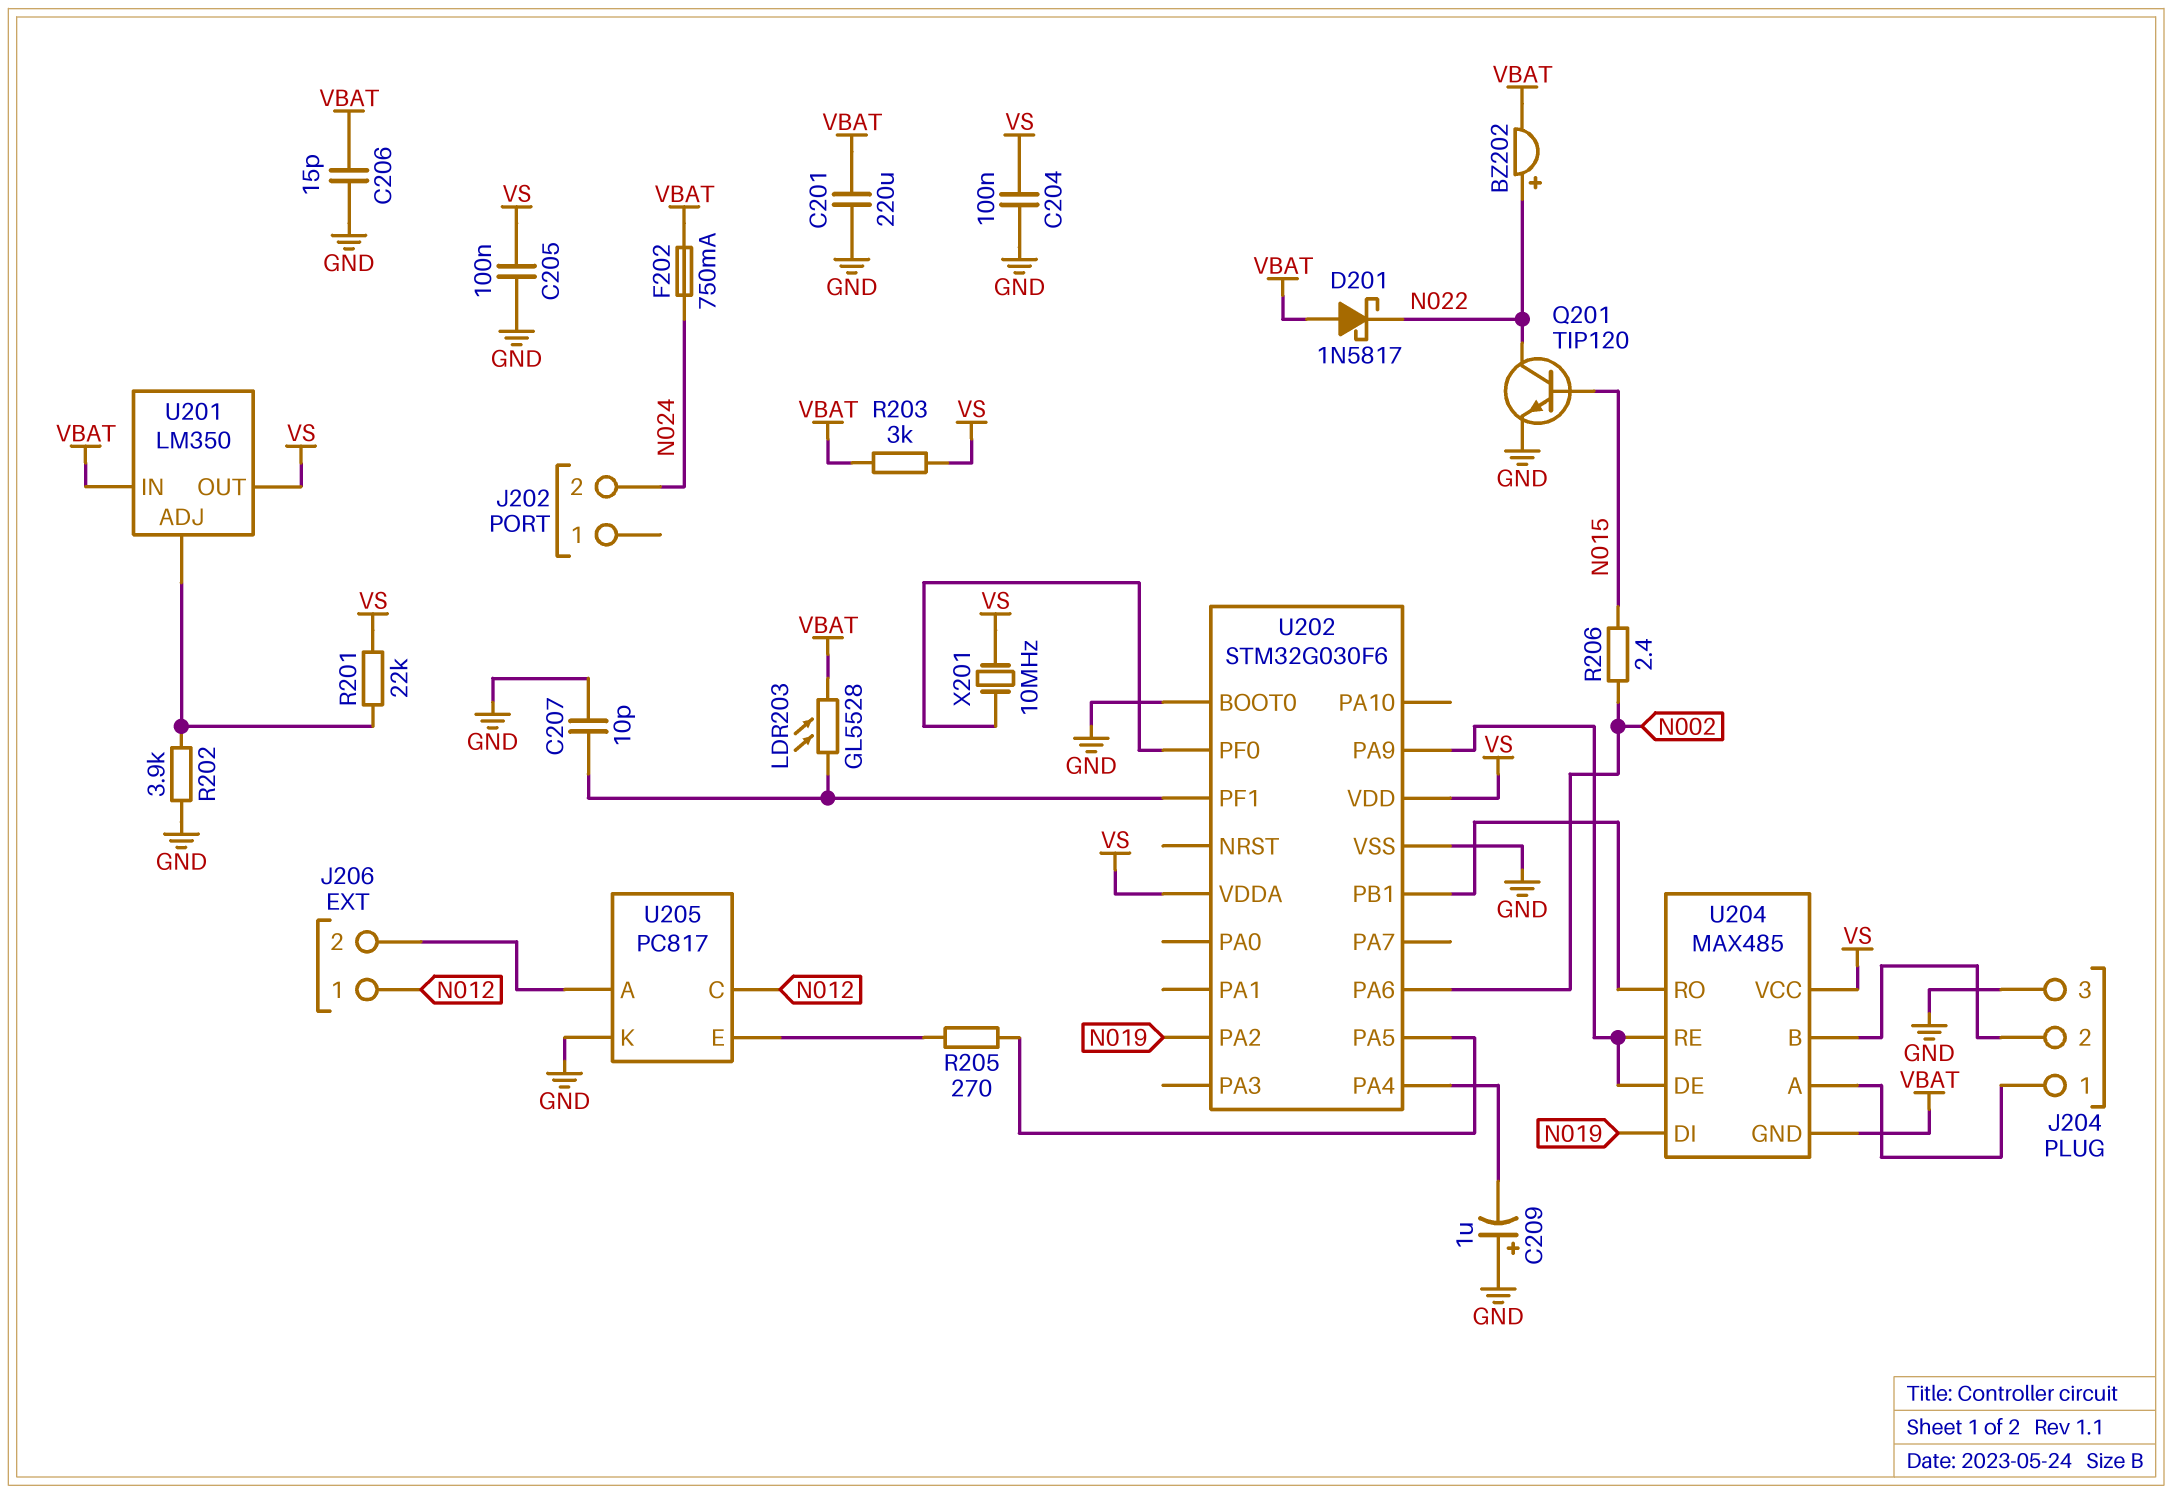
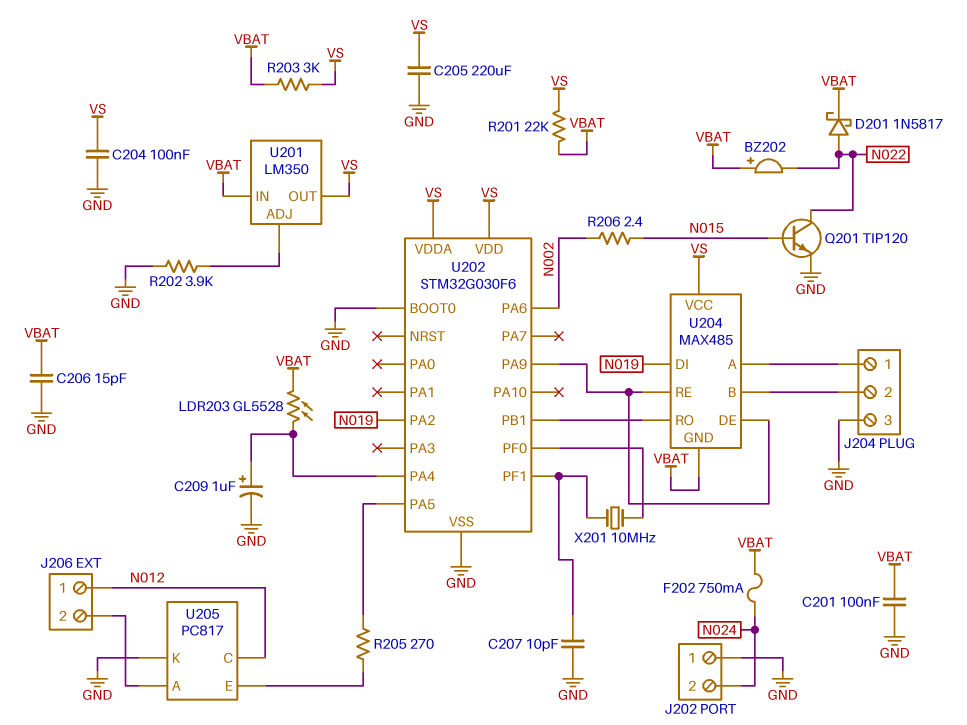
BZ202: buzzer (plus N022, minus VBAT) -> buzzer (plus VBAT, minus N022)
C201: 220uF (GND, VBAT) -> 100nF (GND, VBAT)
C205: 100nF (GND, VS) -> 220uF (GND, VS)
C209: 1uF (plus GND, minus U202/PA4) -> 1uF (plus U202/PA4, minus GND)
D201: schottky 1N5817 (A VBAT, K N022) -> schottky 1N5817 (A N022, K VBAT)
J202 pin 1: none -> GND
LDR203: GL5528 (U202/PF1, VBAT) -> GL5528 (U202/PA4, VBAT)
R201: 22k (U201/ADJ, VS) -> 22k (VBAT, VS)
X201: 10MHz (U202/PF0, VS) -> 10MHz (U202/PF0, U202/PF1)

